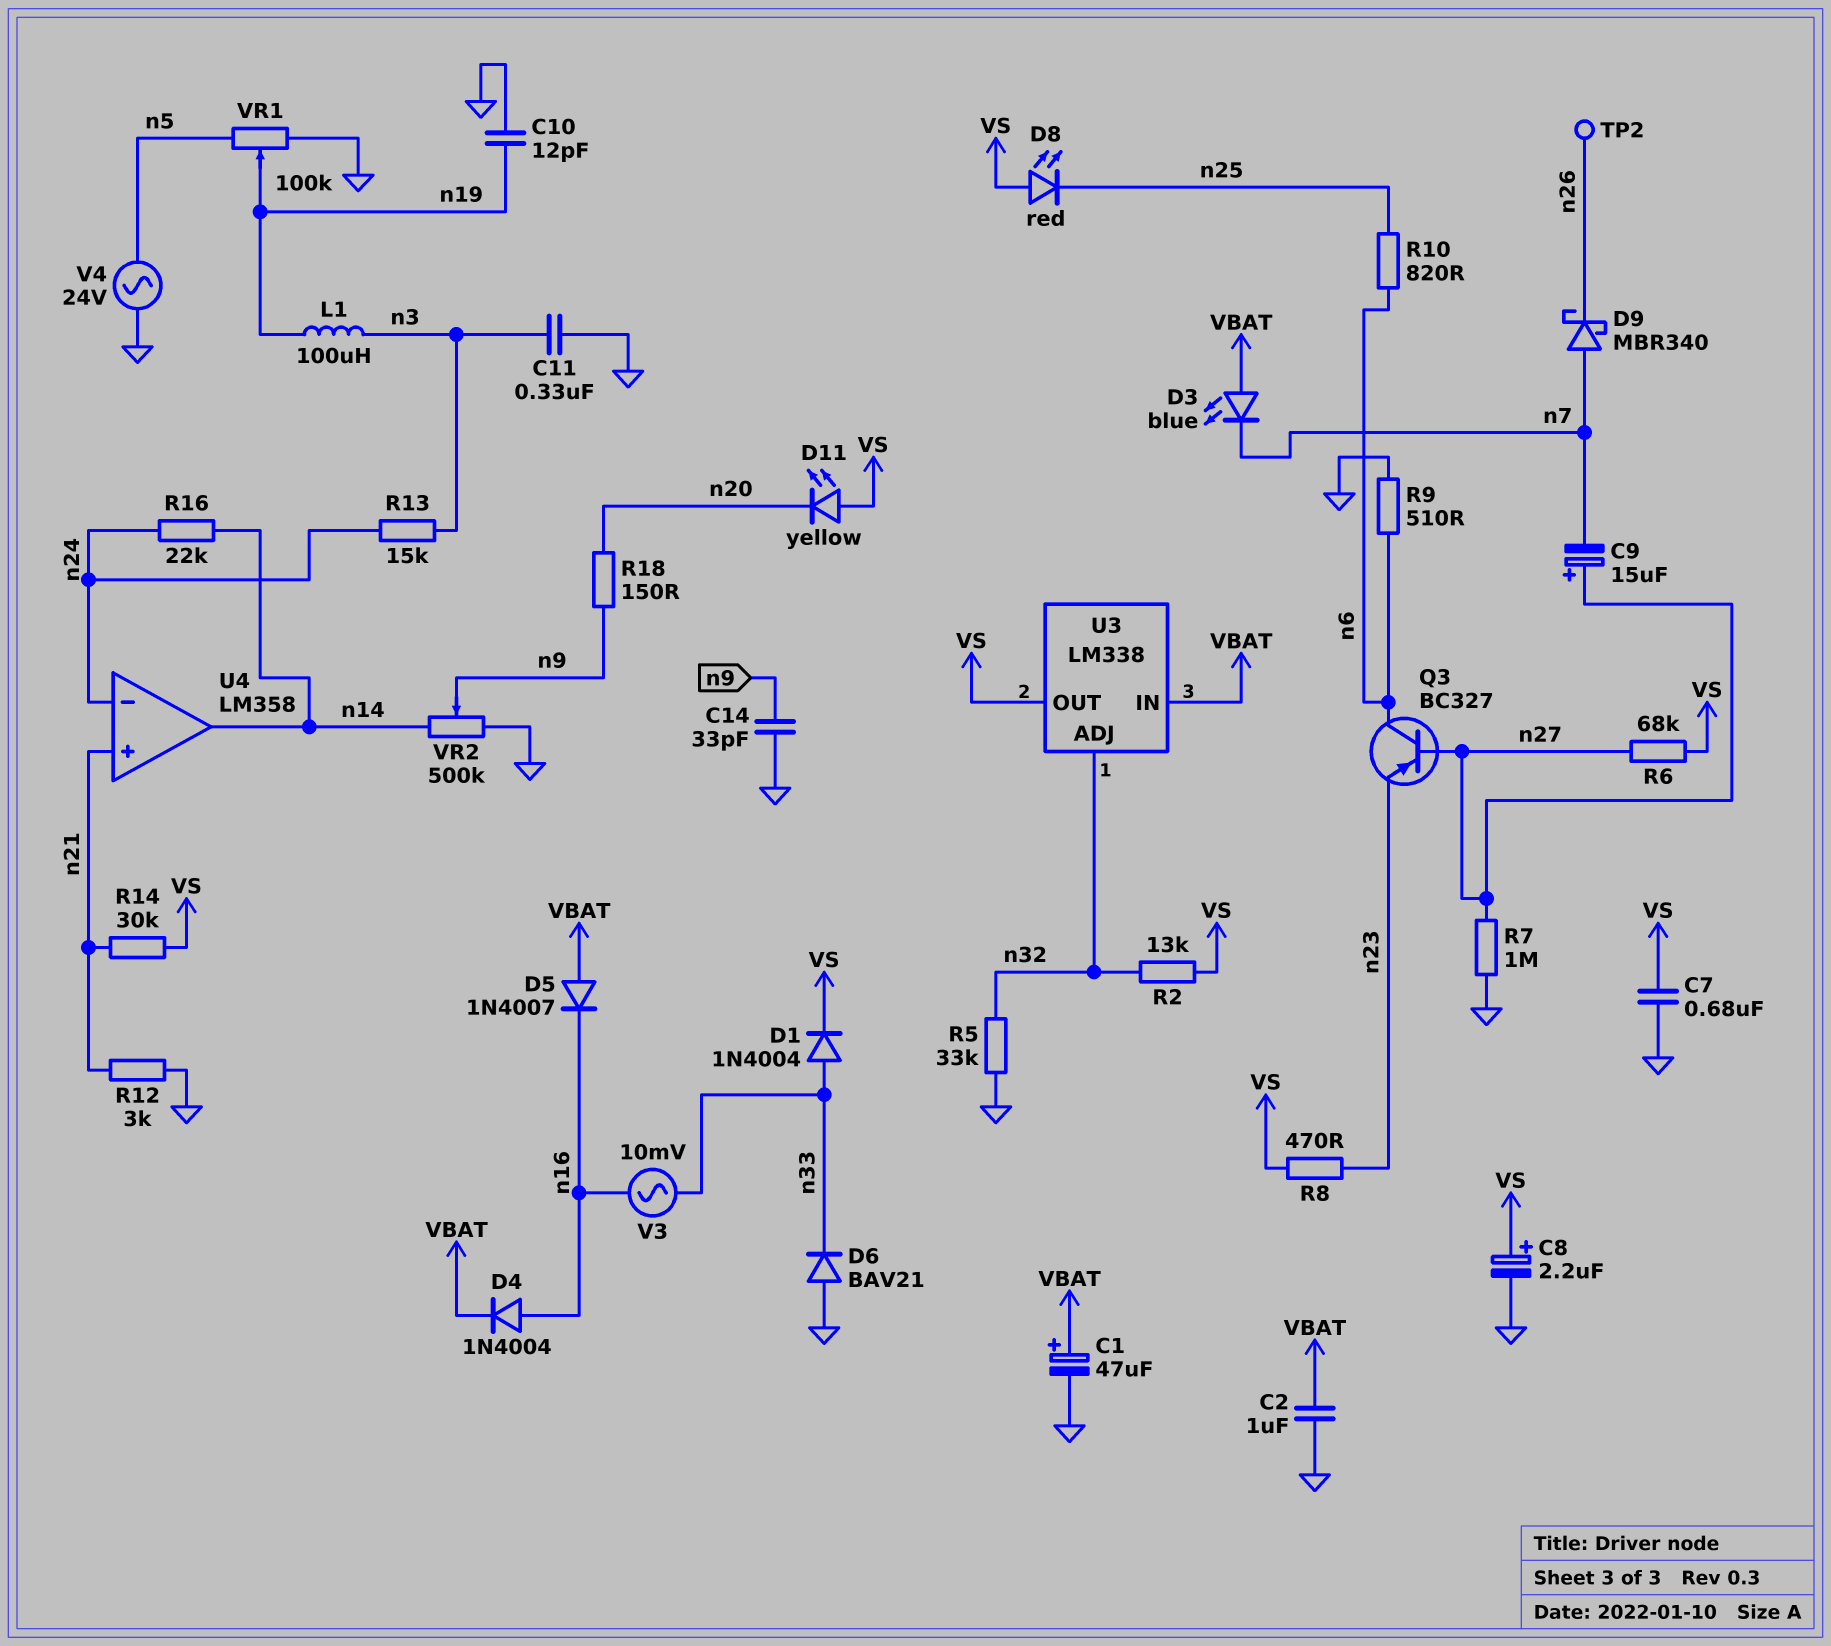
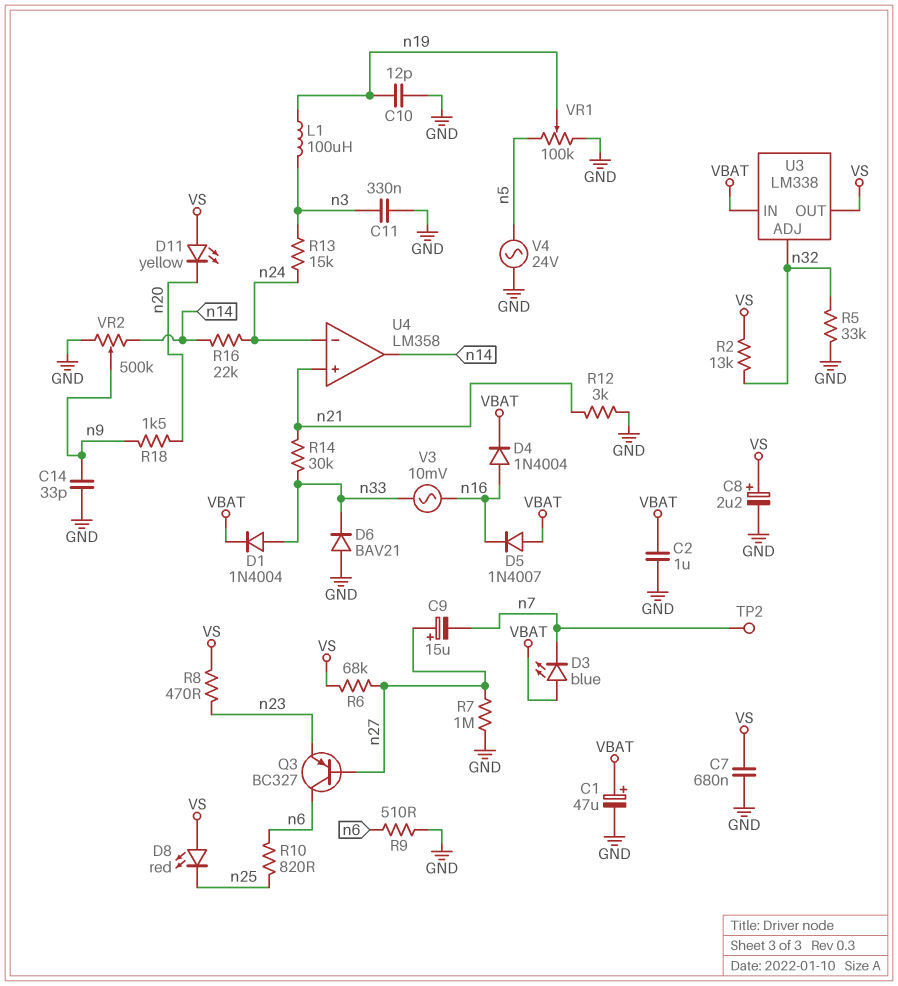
D1: diode 1N4004 (A n33, K VS) -> diode 1N4004 (A n33, K VBAT)
D9: schottky MBR340 (A n7, K n26) -> none
R14: 30k (VS, n21) -> 30k (n21, n33)
R18: 150 (n9, n20) -> 1.5k (n9, n20)
TP2: test point (n26) -> test point (n7)

